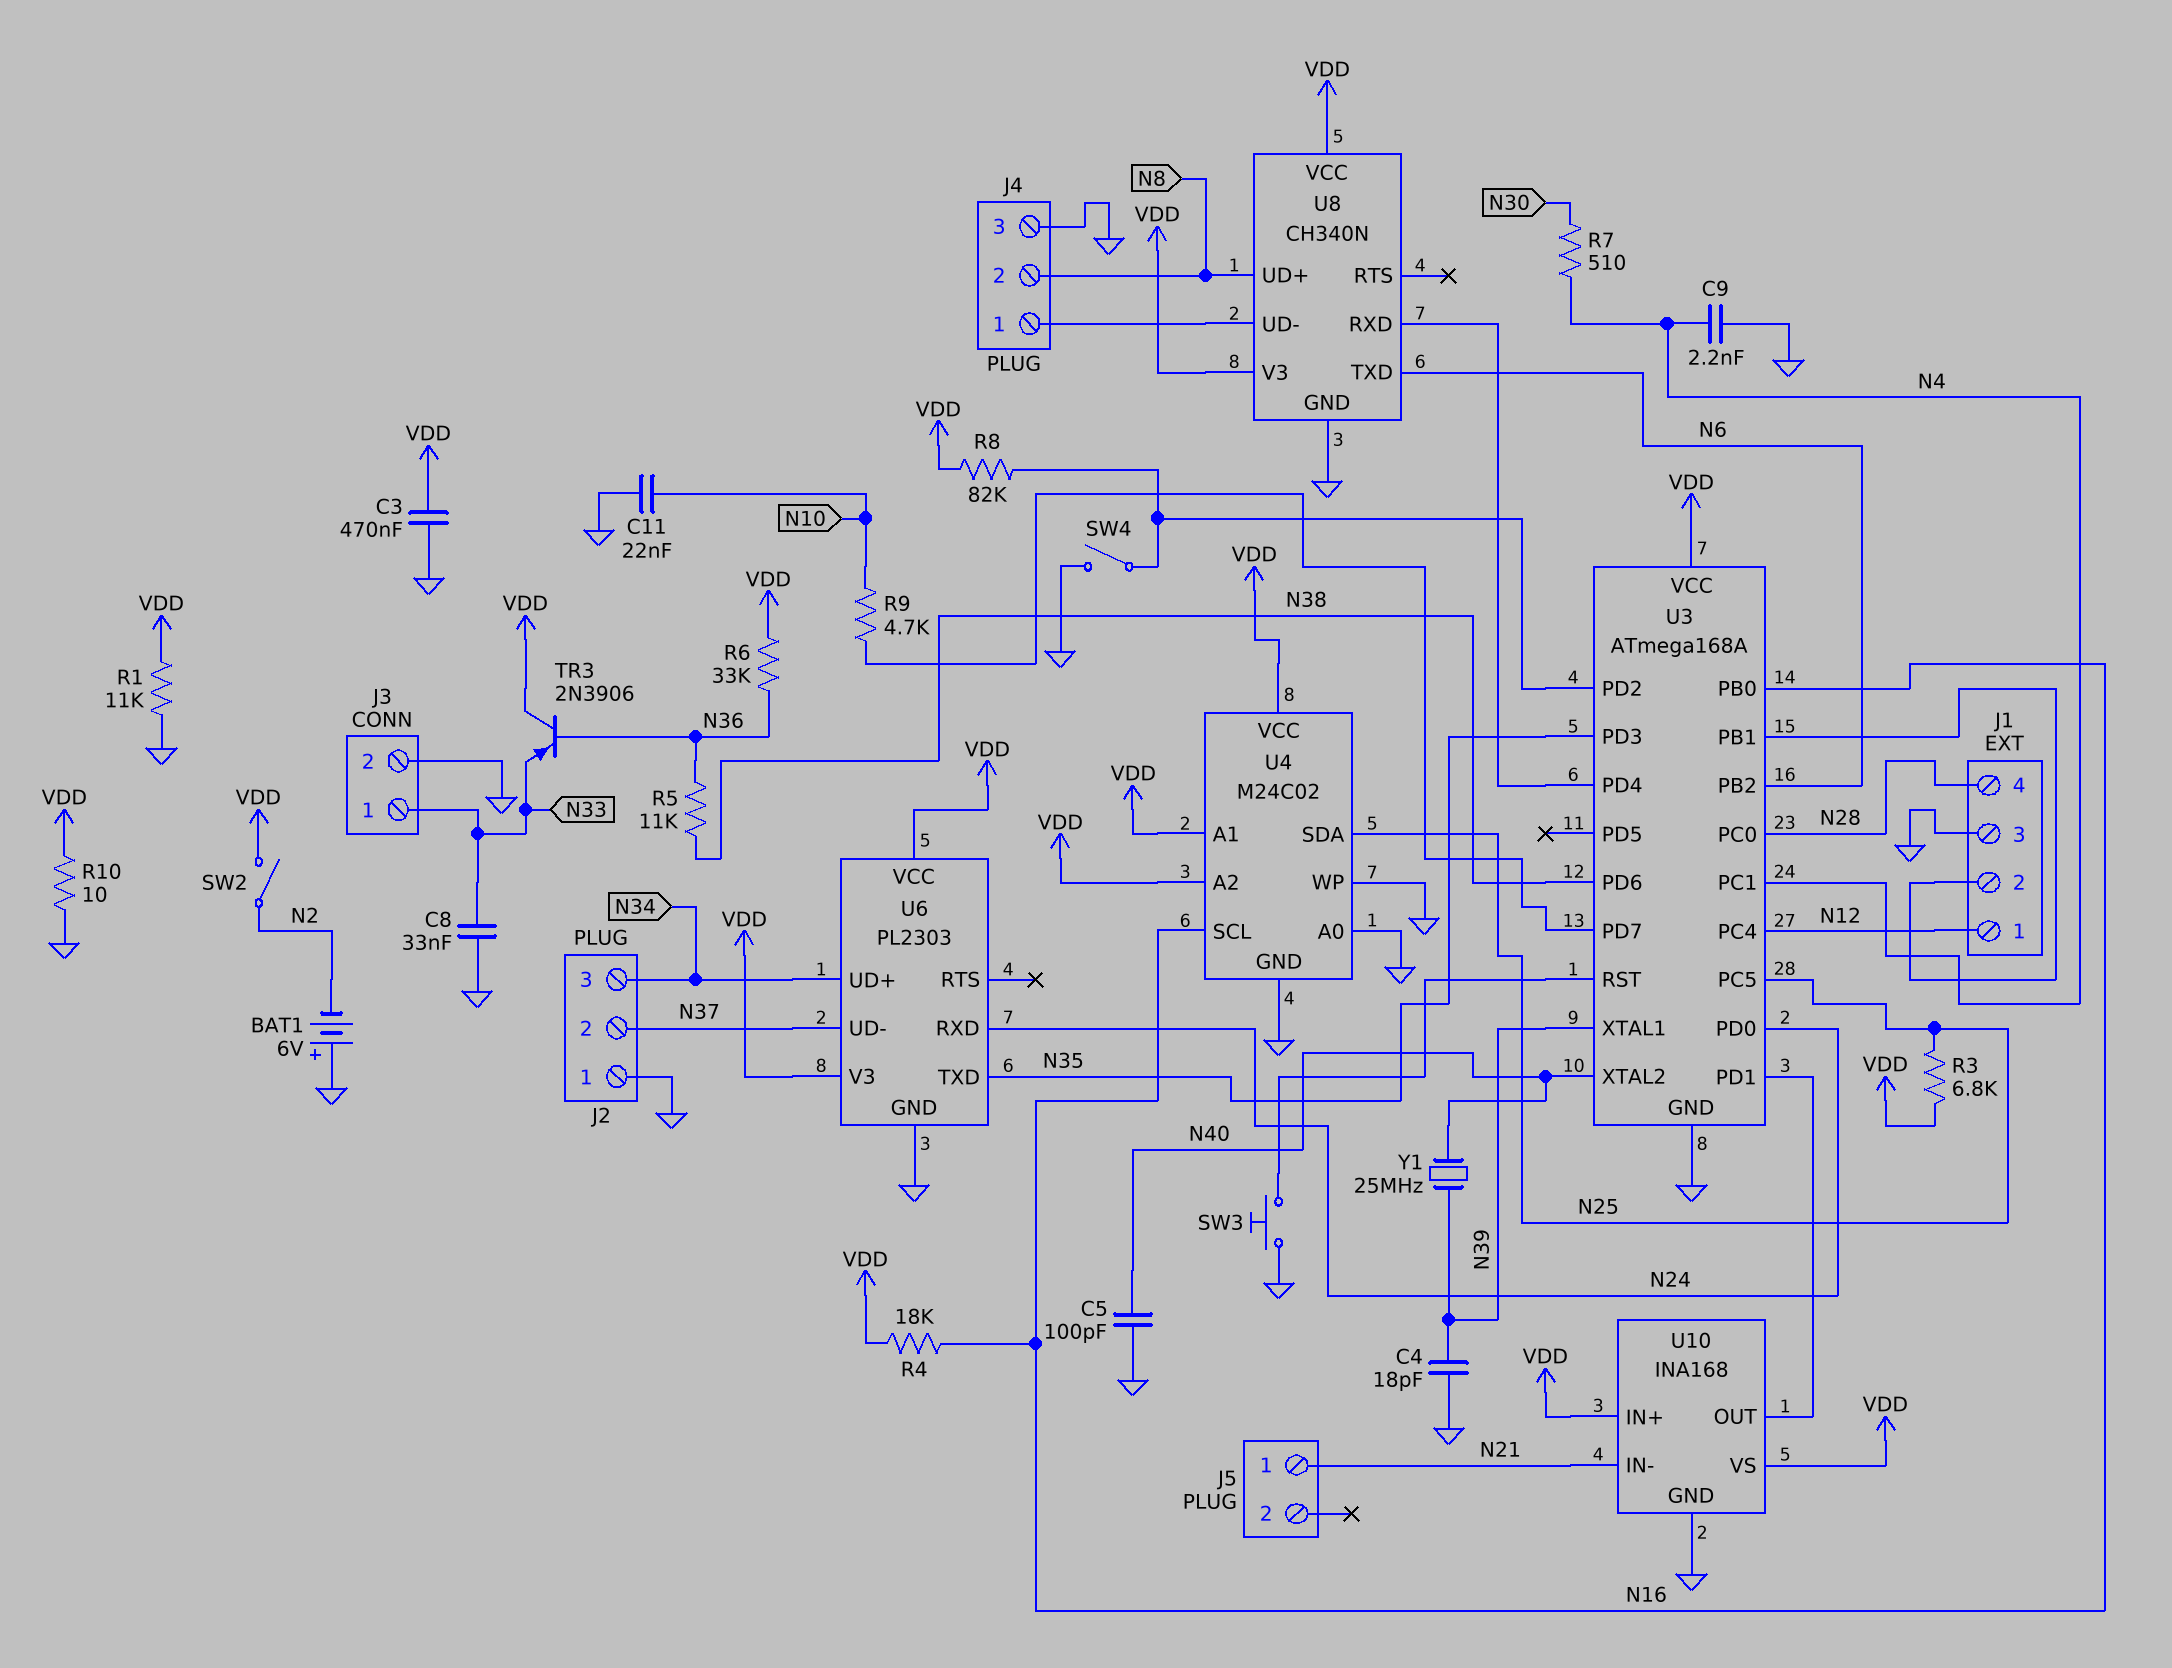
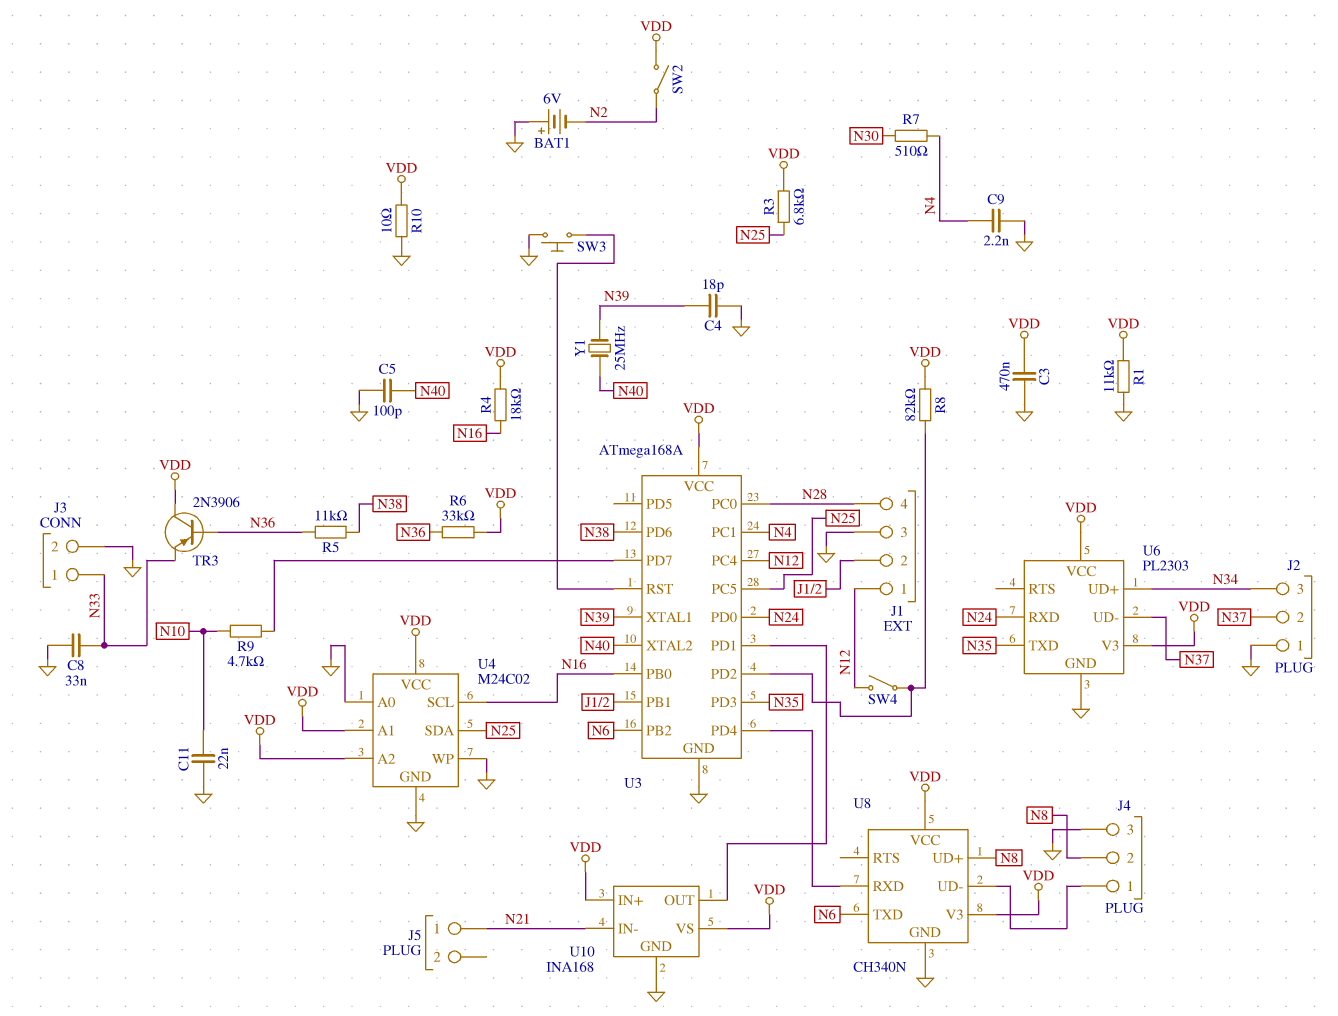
SW4: switch (GND, U3/PD2) -> switch (N12, U3/PD2)

